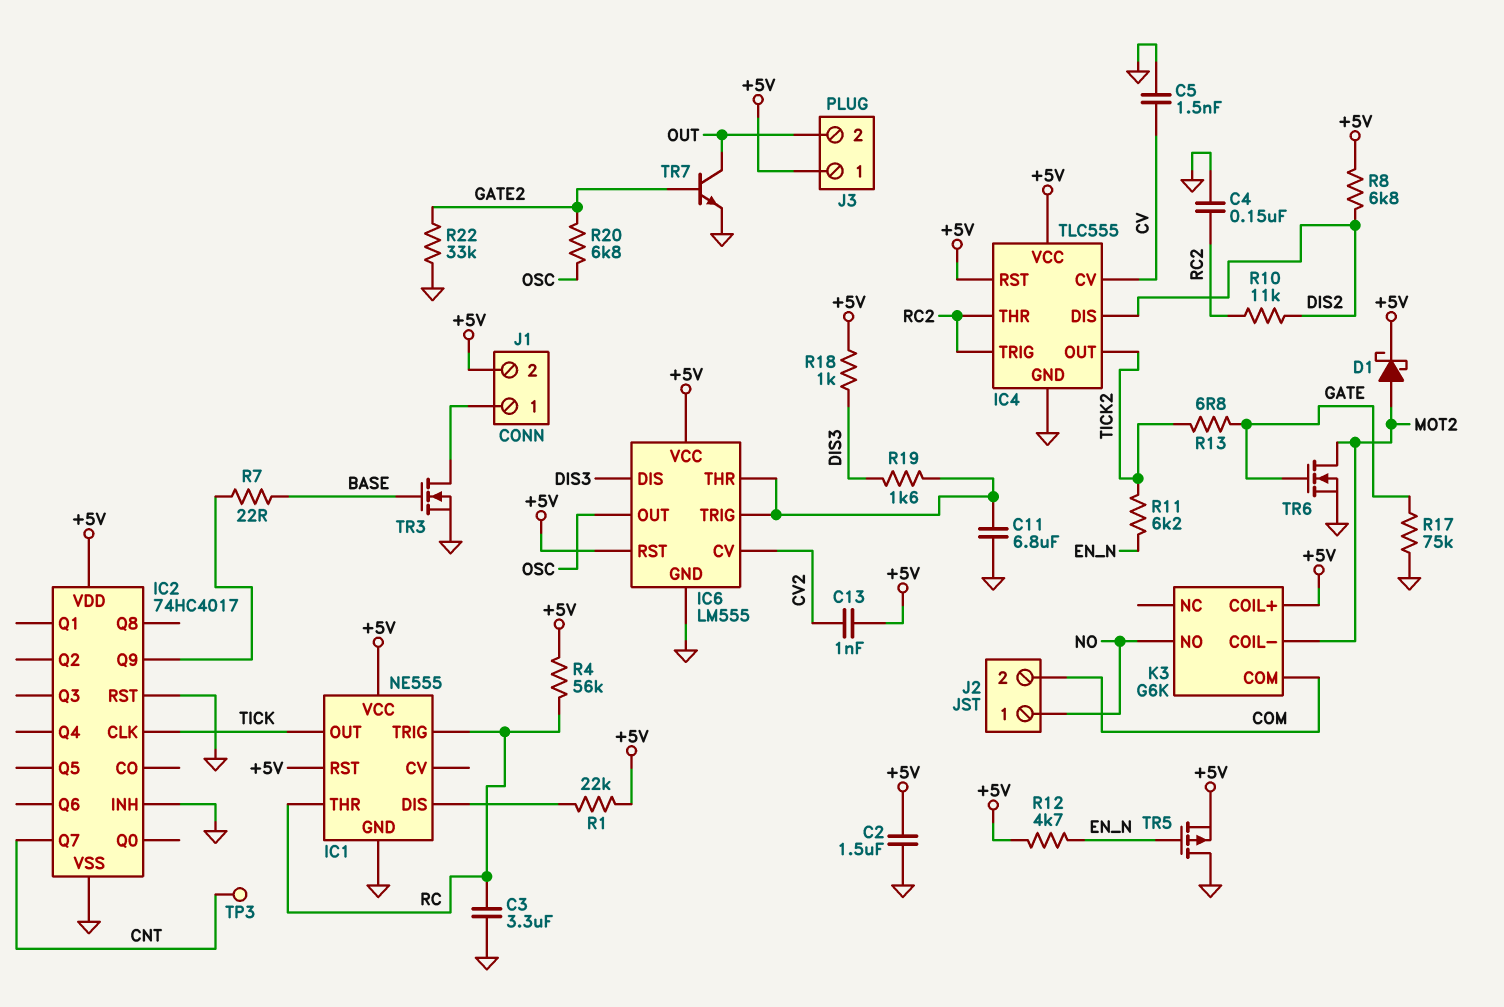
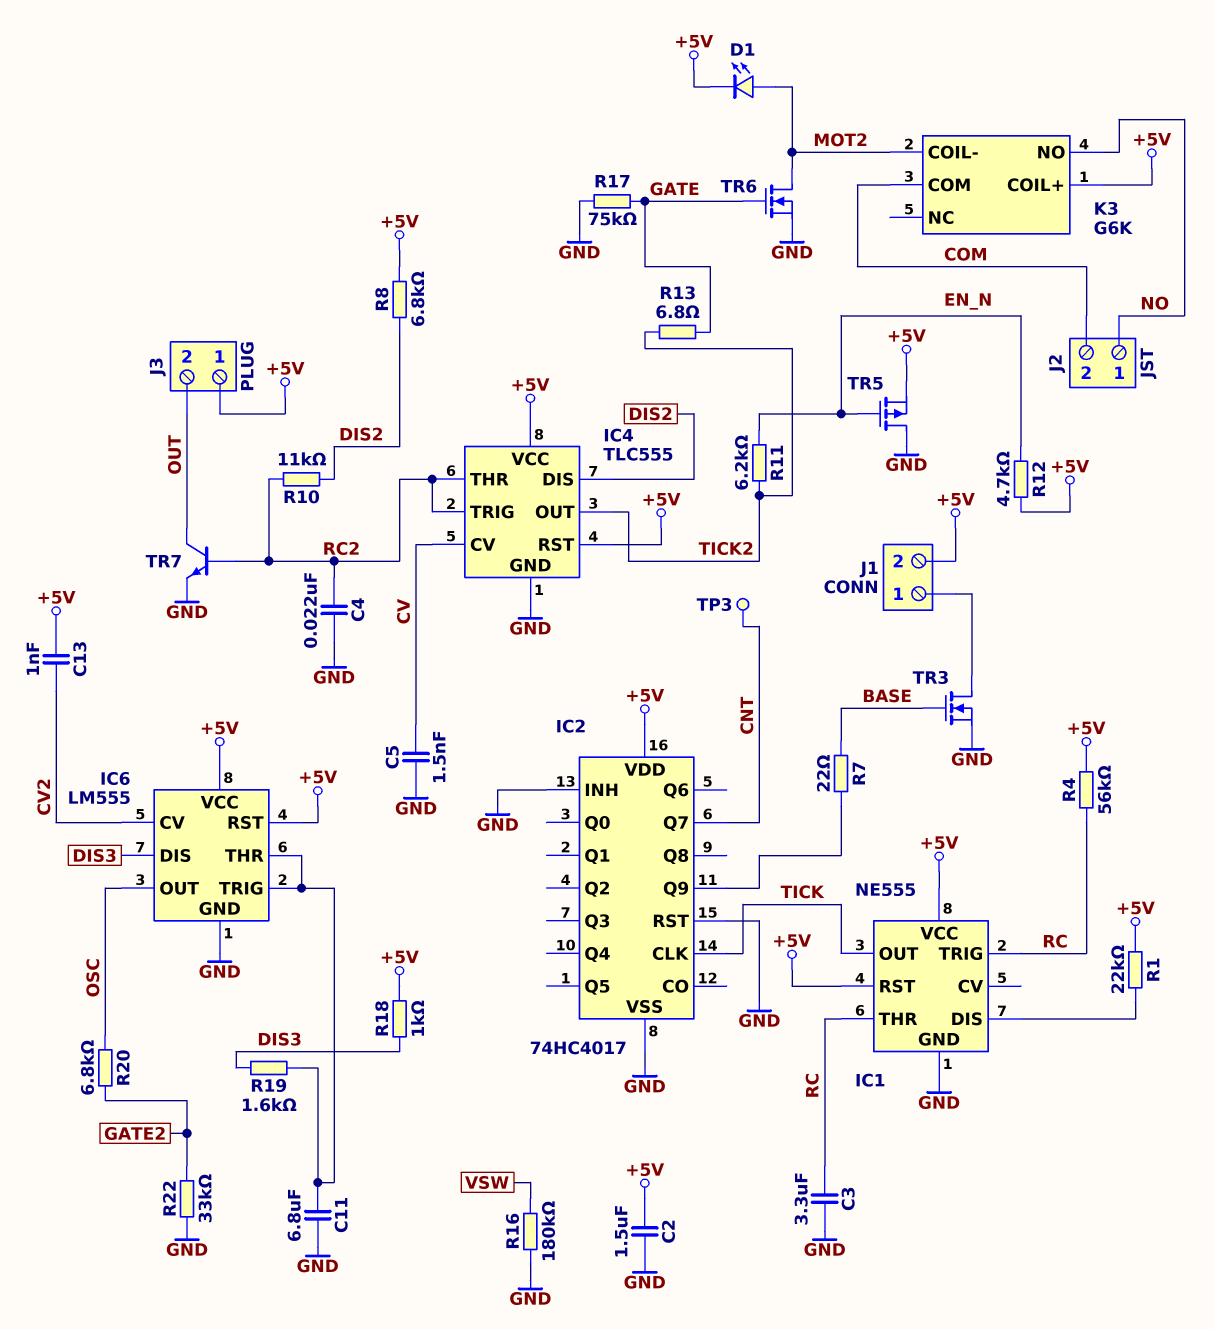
C4: 150nF (GND, RC2) -> 22nF (GND, RC2)
D1: schottky (A MOT2, K +5V) -> LED (A MOT2, K +5V)
R16: none -> 180k (GND, VSW)
TR7: NPN (B GATE2, C OUT, E GND) -> NPN (B RC2, C OUT, E GND)

